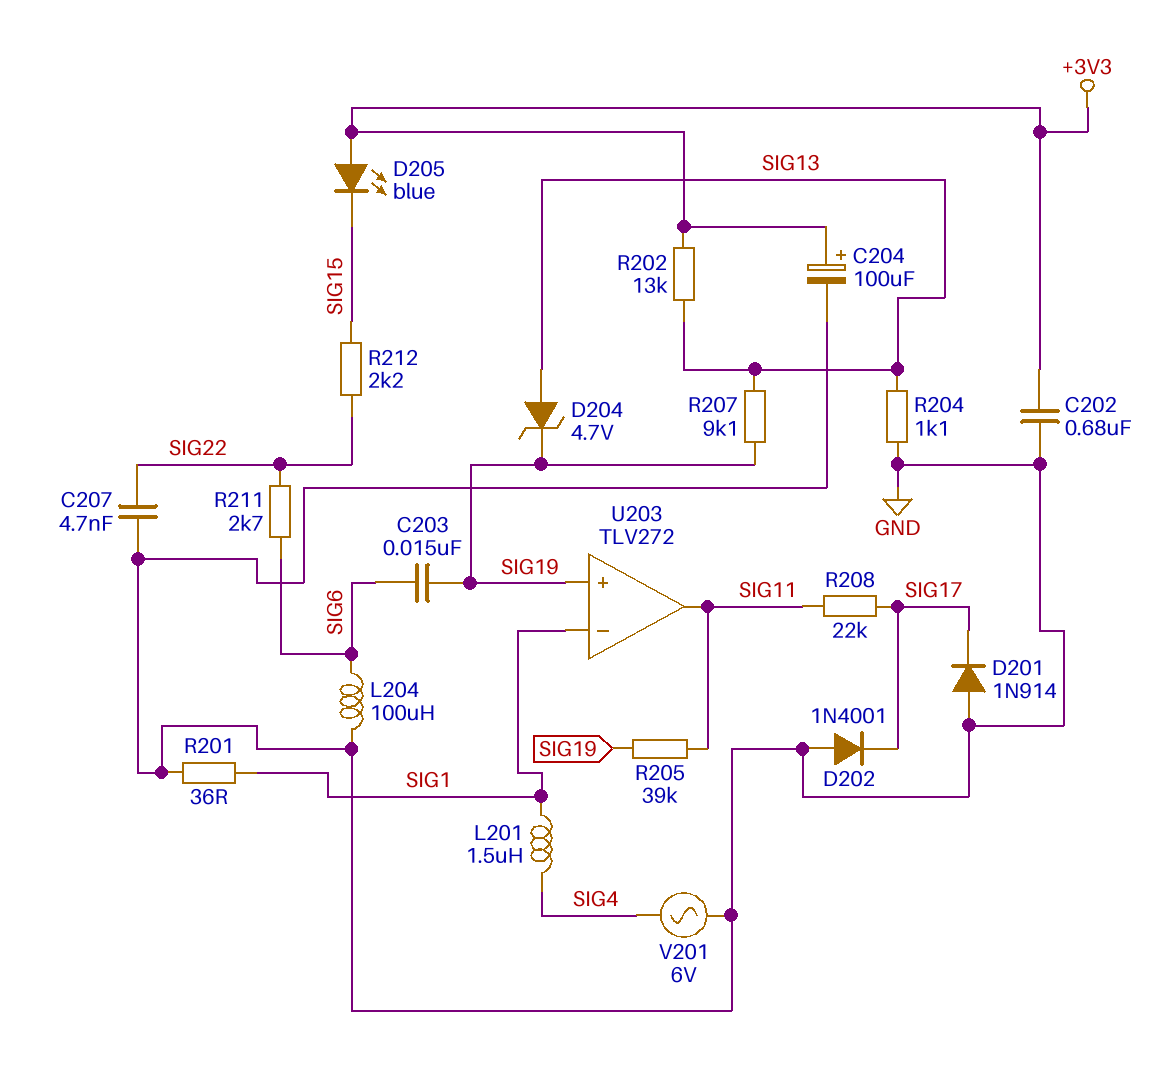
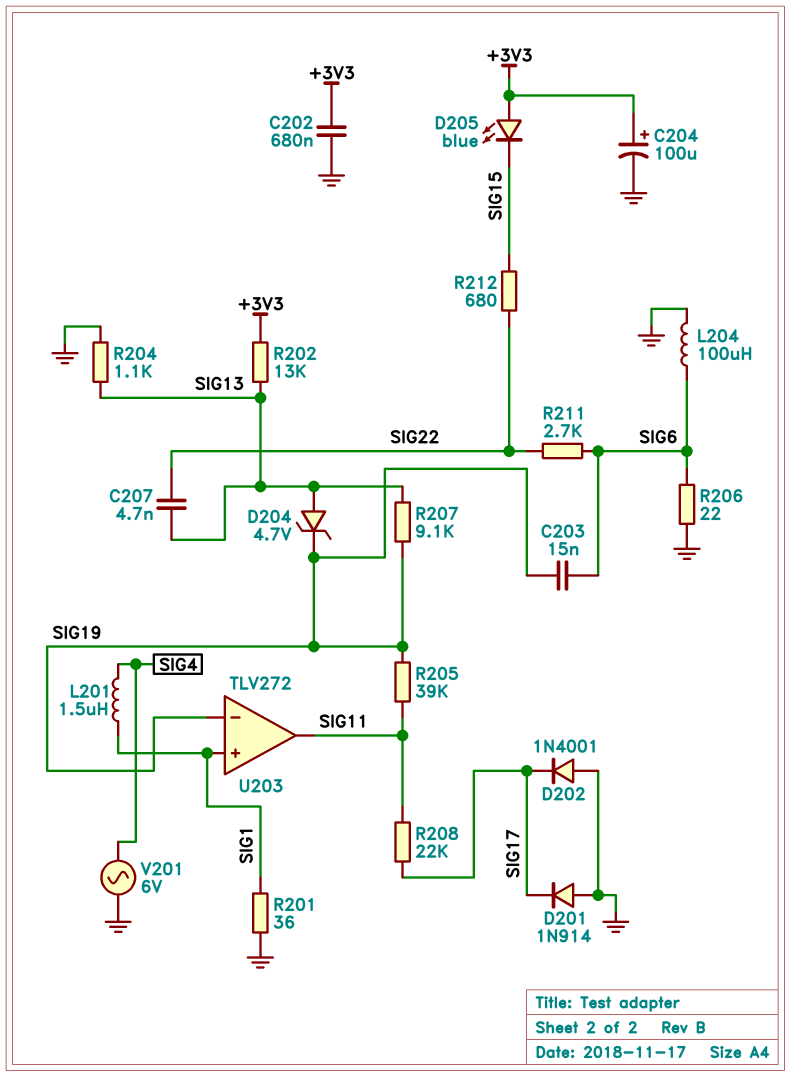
C207: 4.7nF (GND, SIG22) -> 4.7nF (SIG13, SIG22)
R206: none -> 22 (GND, SIG6)
R212: 2.2k (SIG15, SIG22) -> 680 (SIG15, SIG22)
U203 pin in+: SIG19 -> SIG1
U203 pin in-: SIG1 -> SIG19

